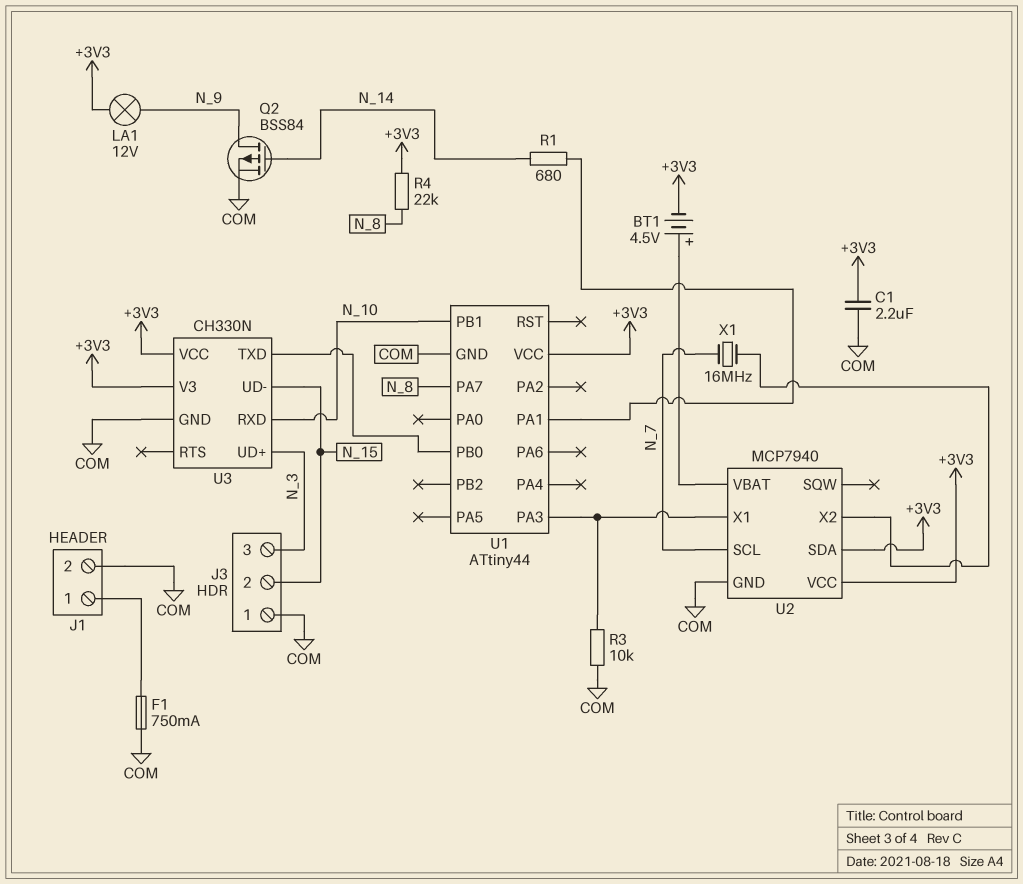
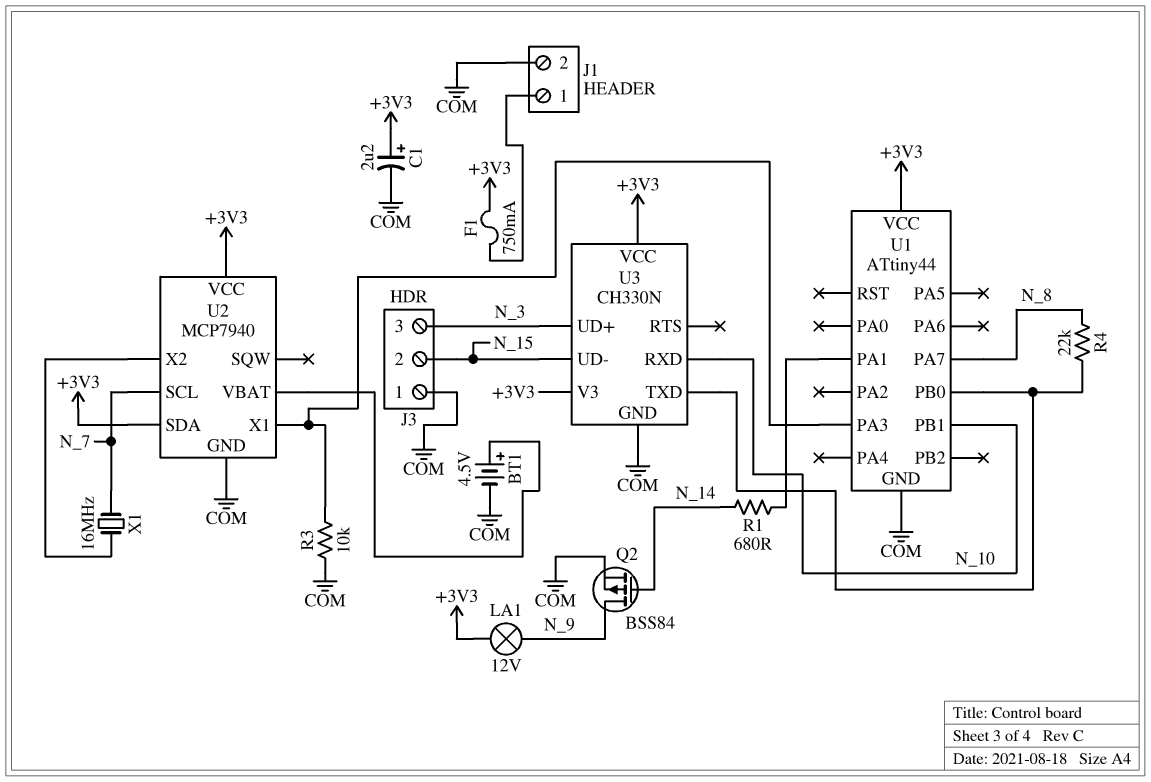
BT1: 4.5V (plus U2/VBAT, minus +3V3) -> 4.5V (plus U2/VBAT, minus COM)
C1: 2.2uF (+3V3, COM) -> 2.2uF (plus +3V3, minus COM)
F1: 750mA (COM, J1/1) -> 750mA (+3V3, J1/1)
R4: 22k (+3V3, N_8) -> 22k (N_8, U1/PB0)

